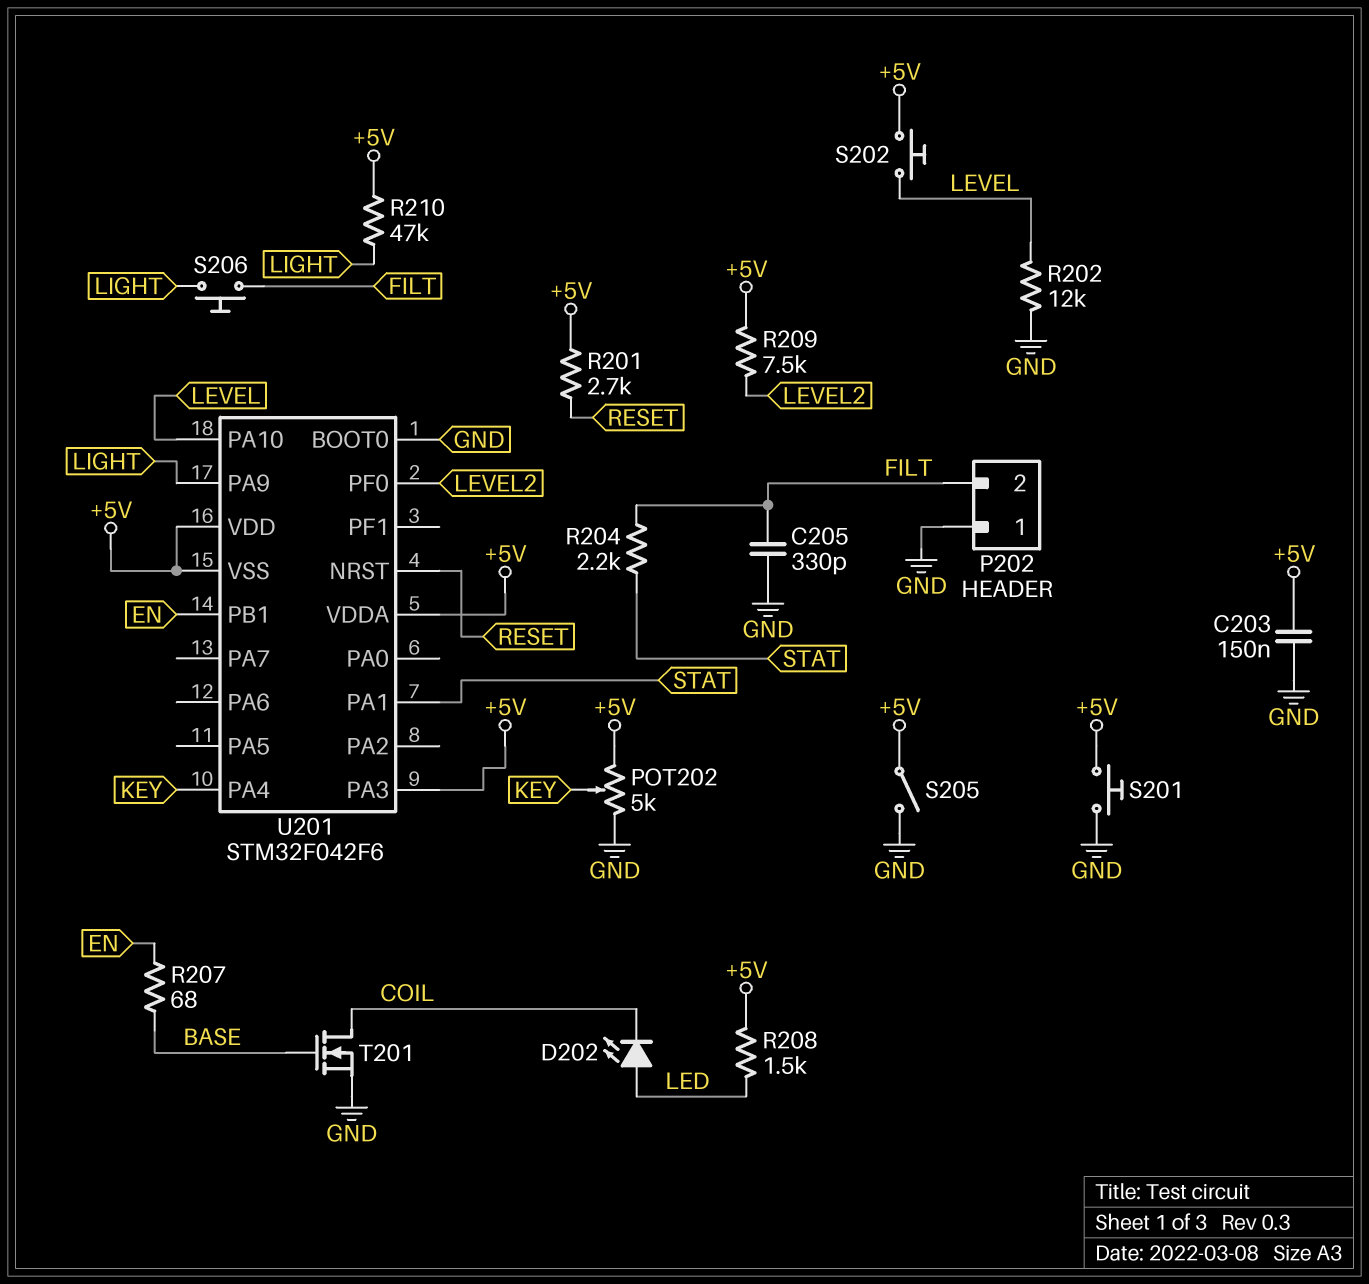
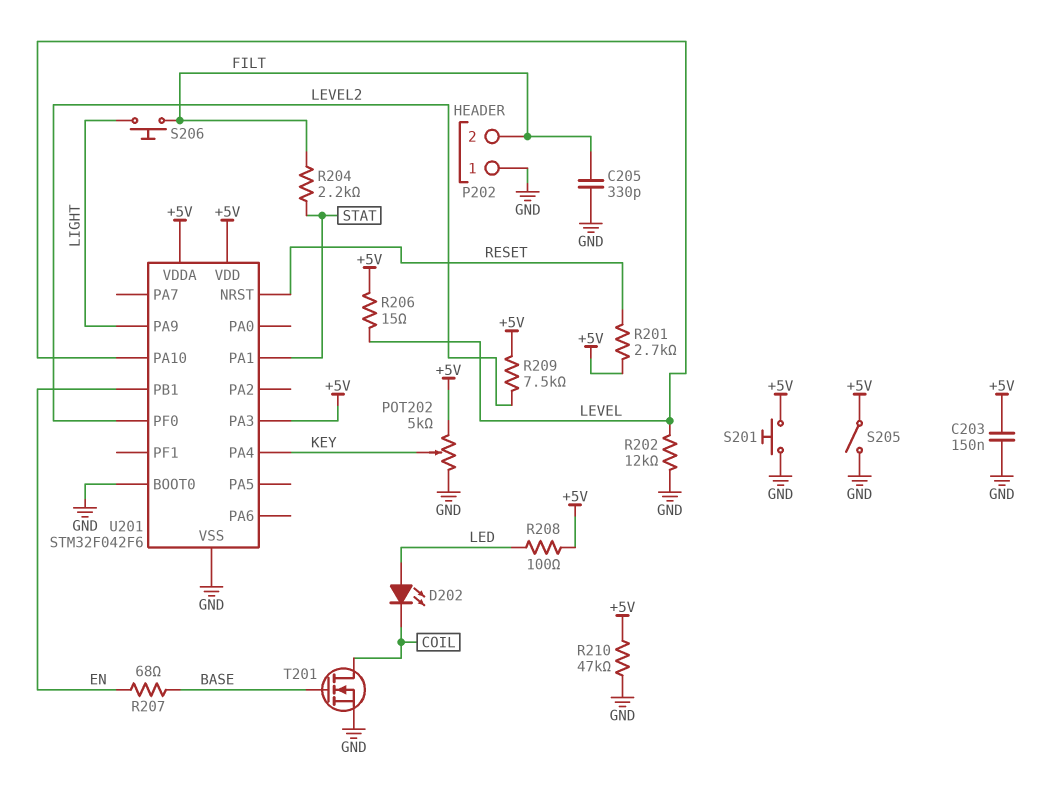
R206: none -> 15 (+5V, LEVEL)
R208: 1.5k (+5V, LED) -> 100 (+5V, LED)
R210: 47k (+5V, LIGHT) -> 47k (+5V, GND)
S202: button (+5V, LEVEL) -> none
U201 pin VSS: +5V -> GND

